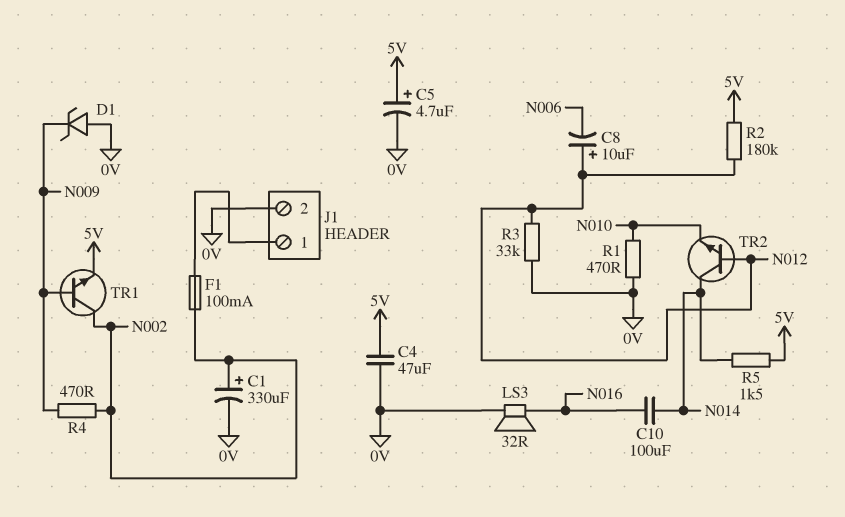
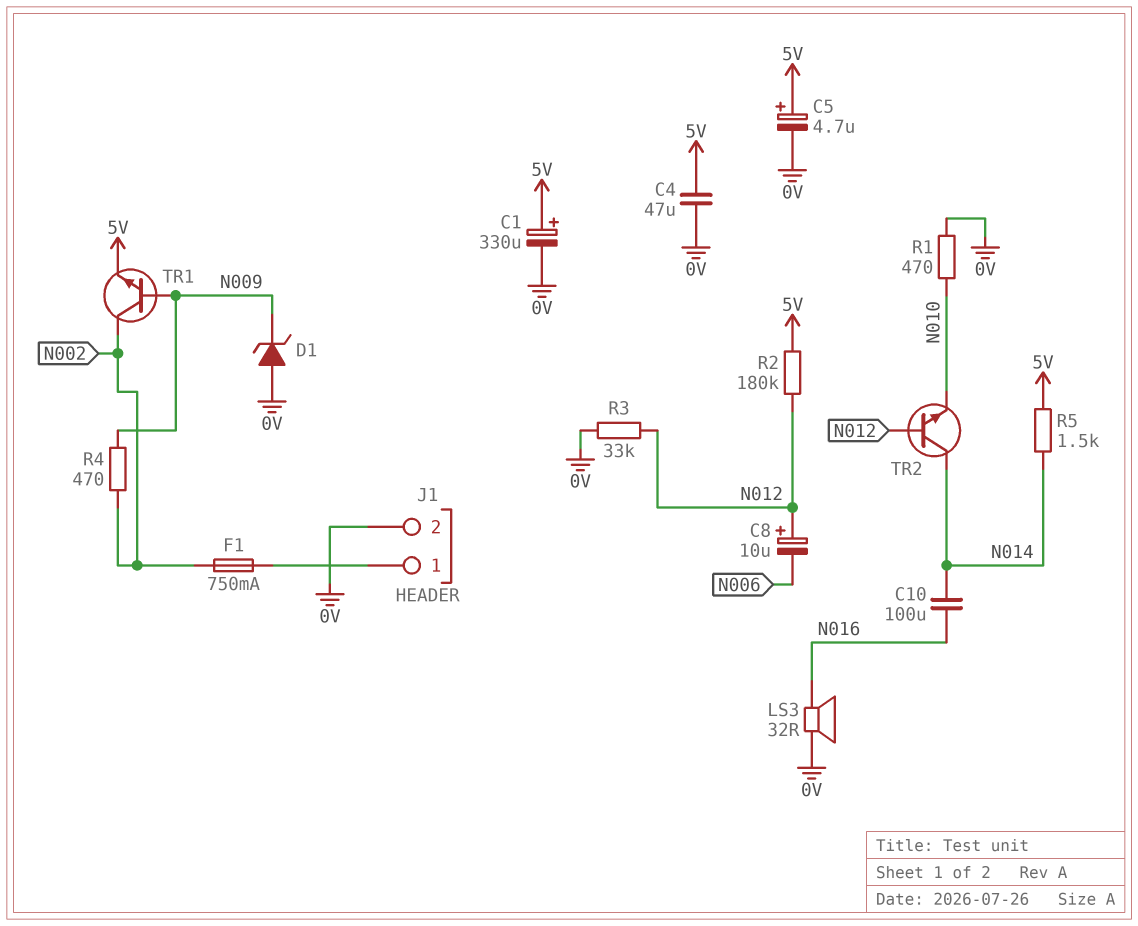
C1: 330uF (plus N002, minus 0V) -> 330uF (plus 5V, minus 0V)
F1: 100mA (J1/1, N002) -> 750mA (J1/1, N002)

